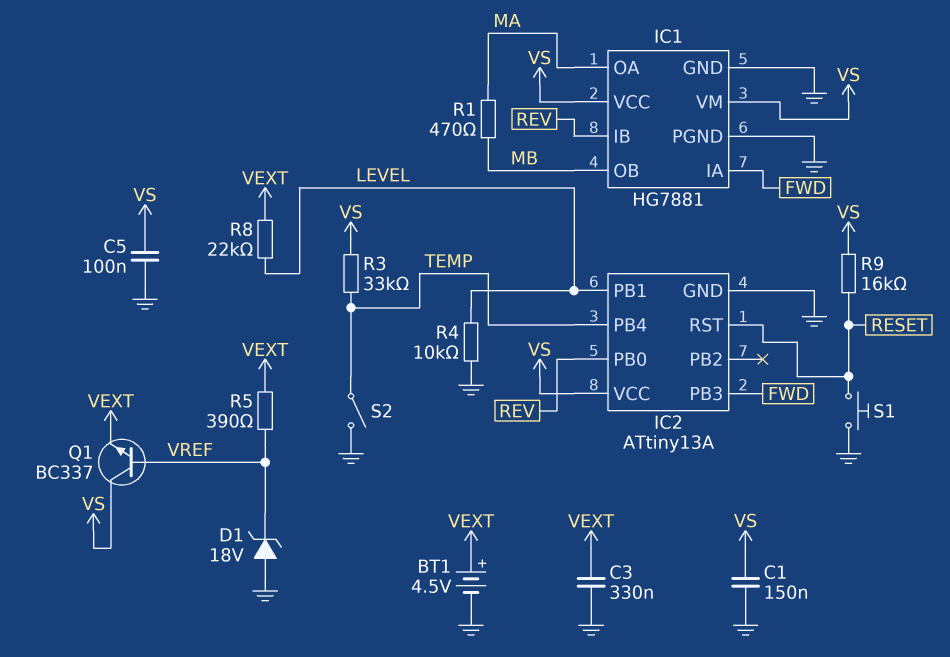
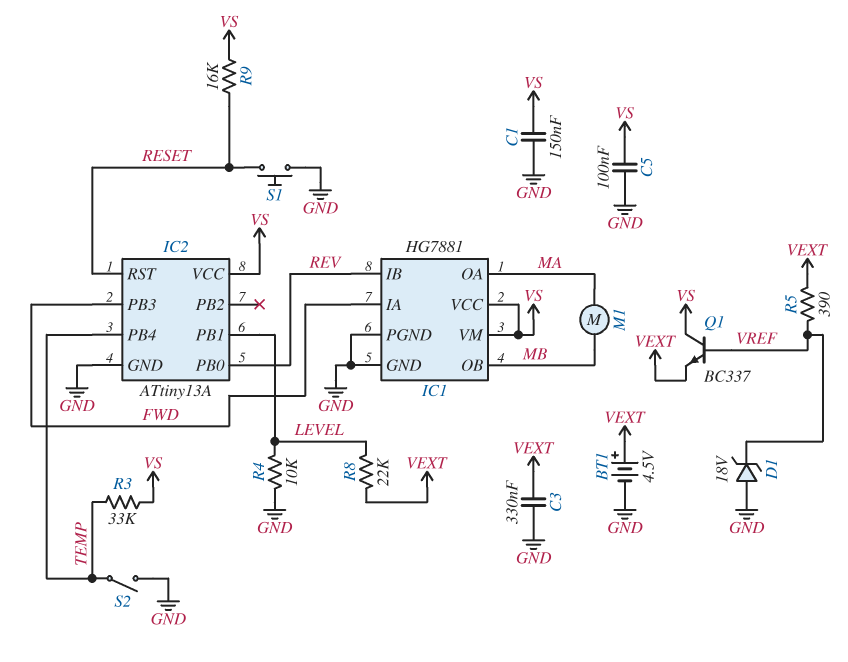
M1: none -> motor (MA, MB)
R1: 470 (MA, MB) -> none

